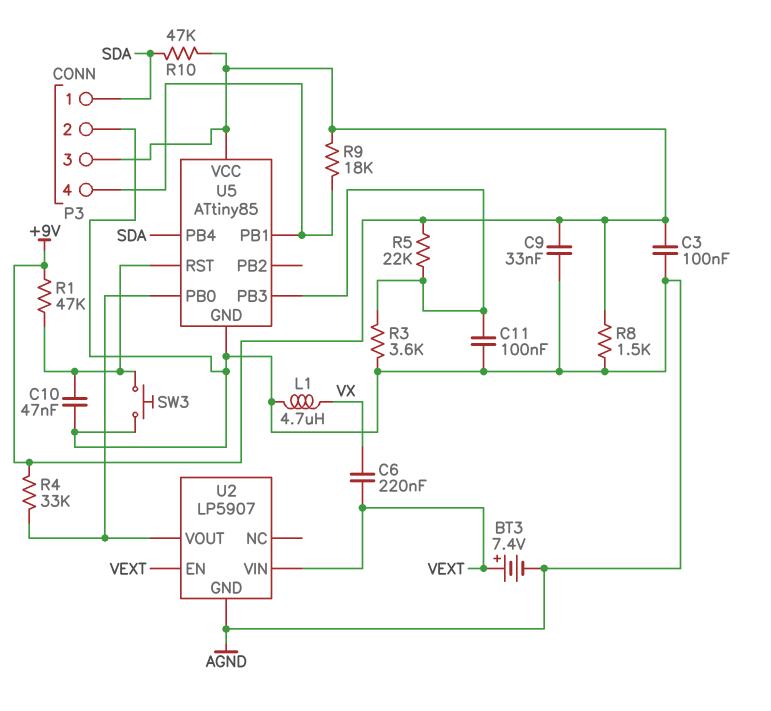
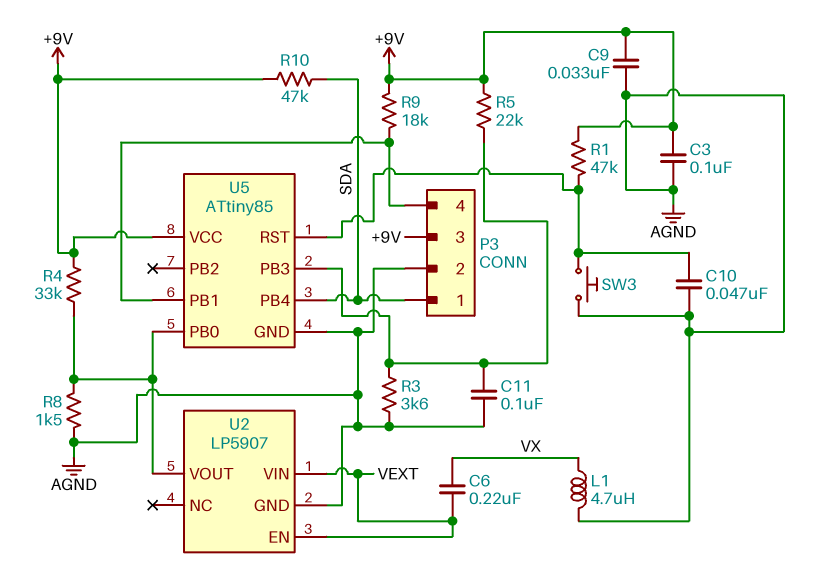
BT3: 7.4V (plus VEXT, minus AGND) -> none
R8: 1.5k (+9V, AGND) -> 1.5k (AGND, U2/VOUT)

